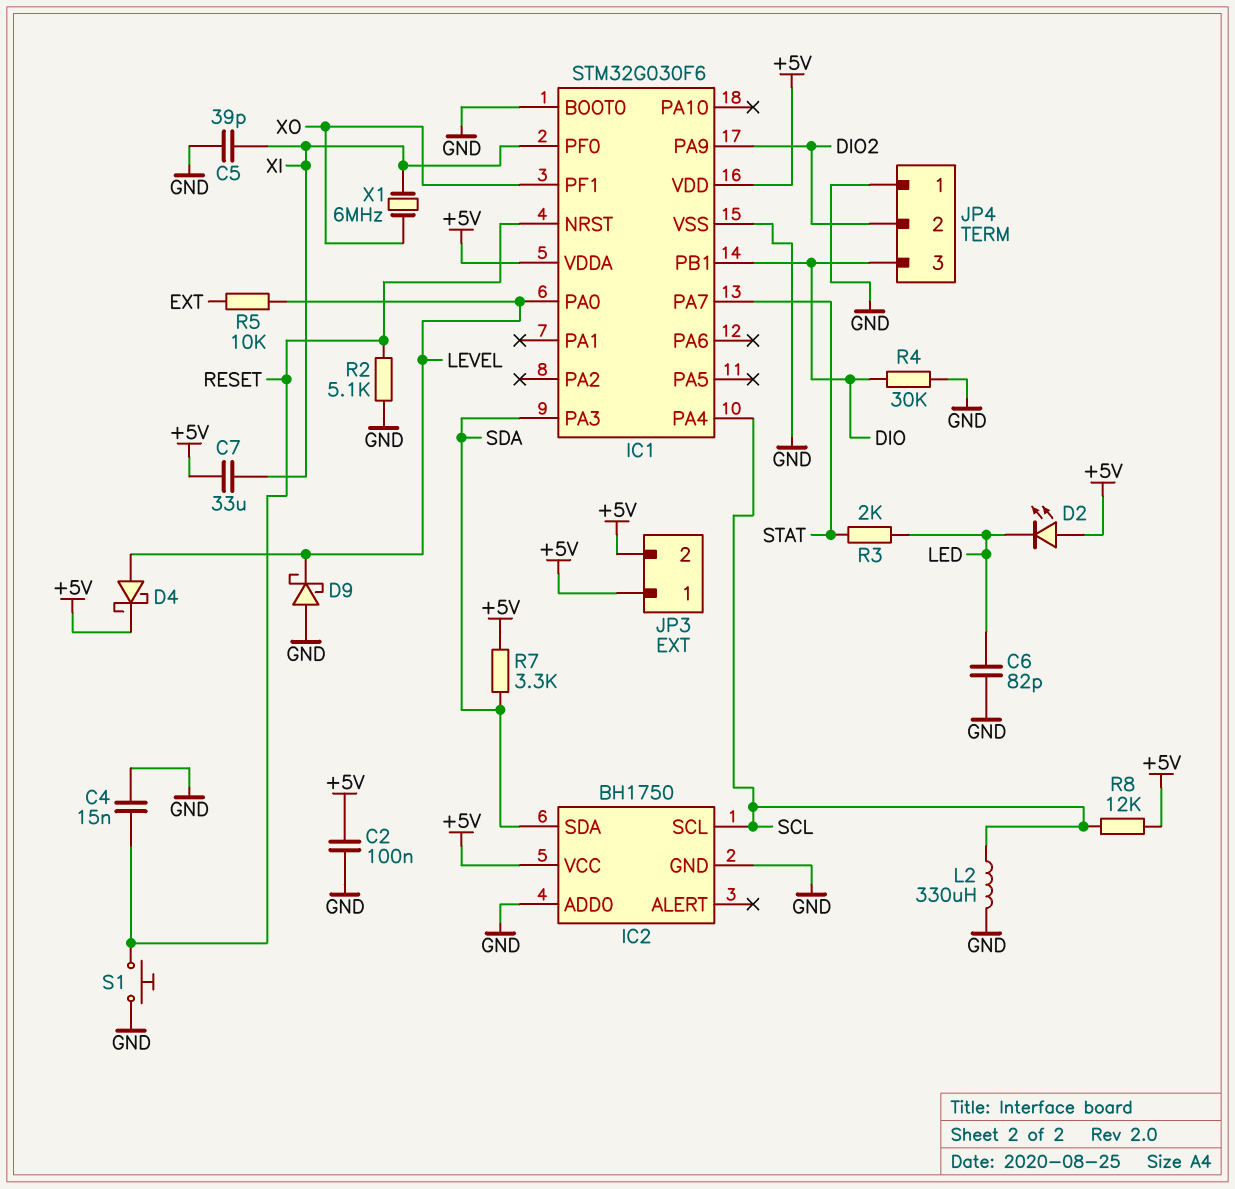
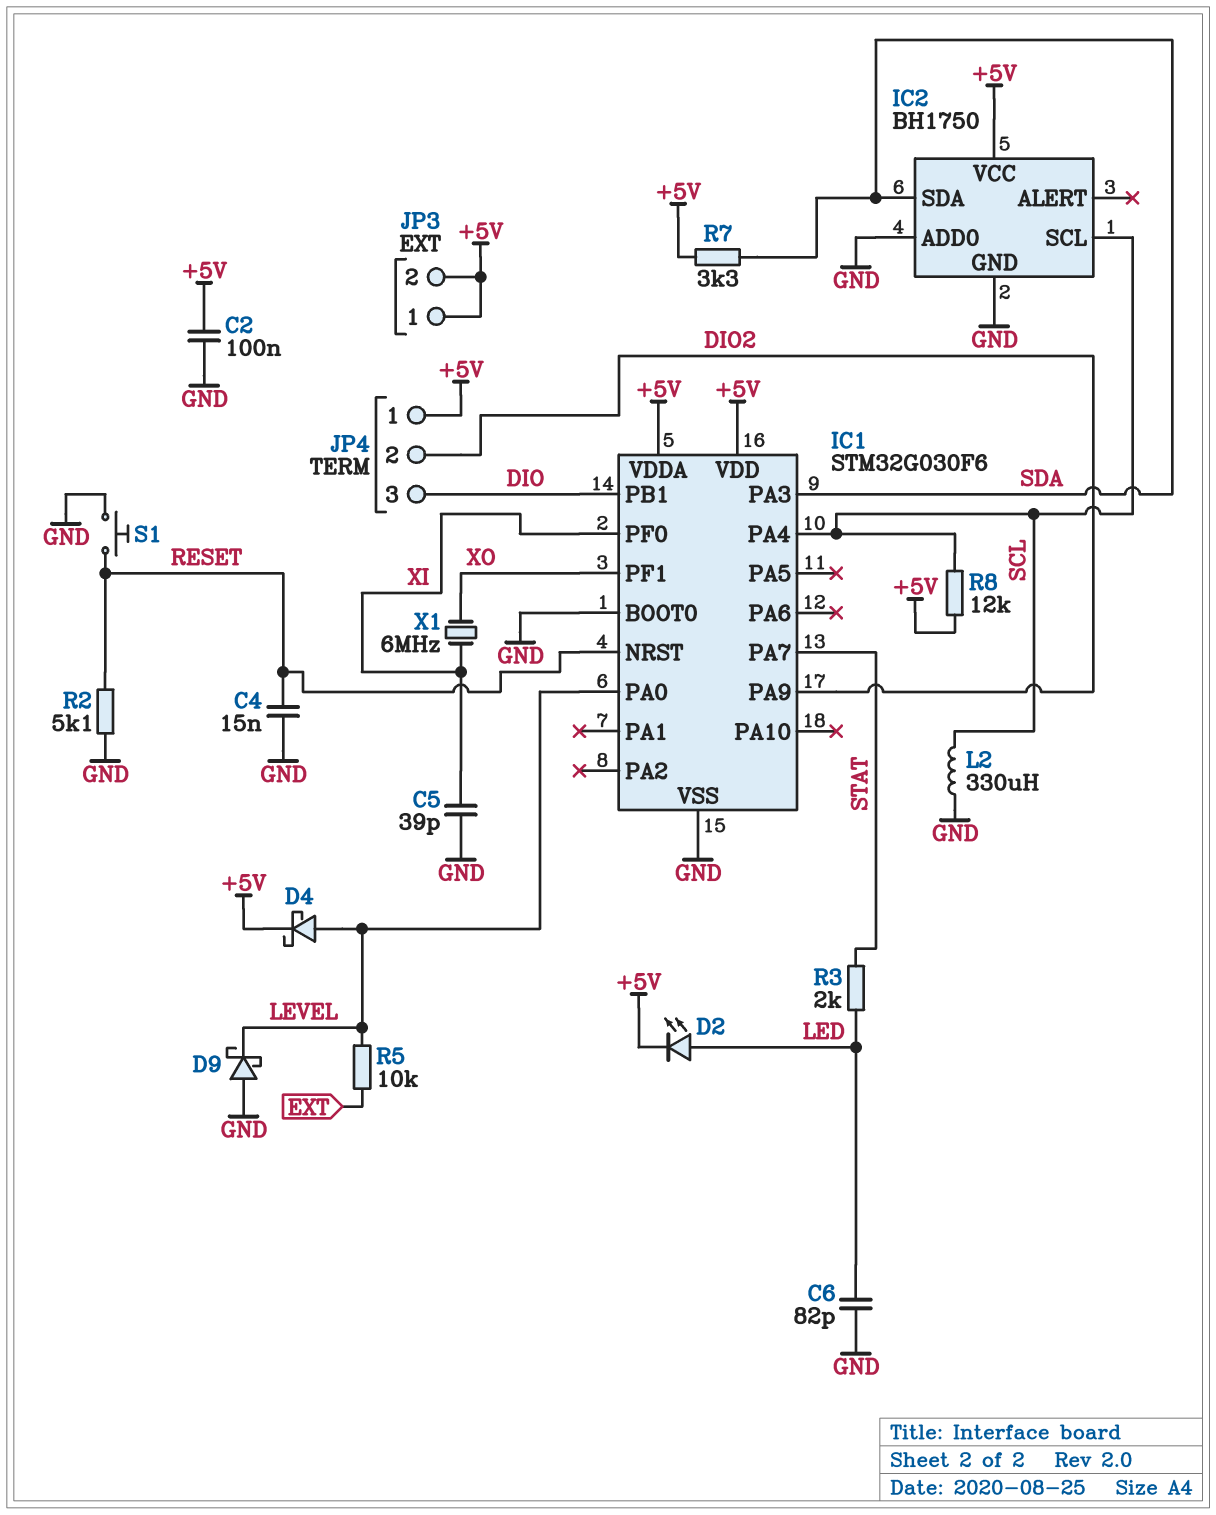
C7: 33uF (+5V, XI) -> none
D2: LED (A +5V, K LED) -> LED (A LED, K +5V)
JP4 pin 1: GND -> +5V
R4: 30k (DIO, GND) -> none

